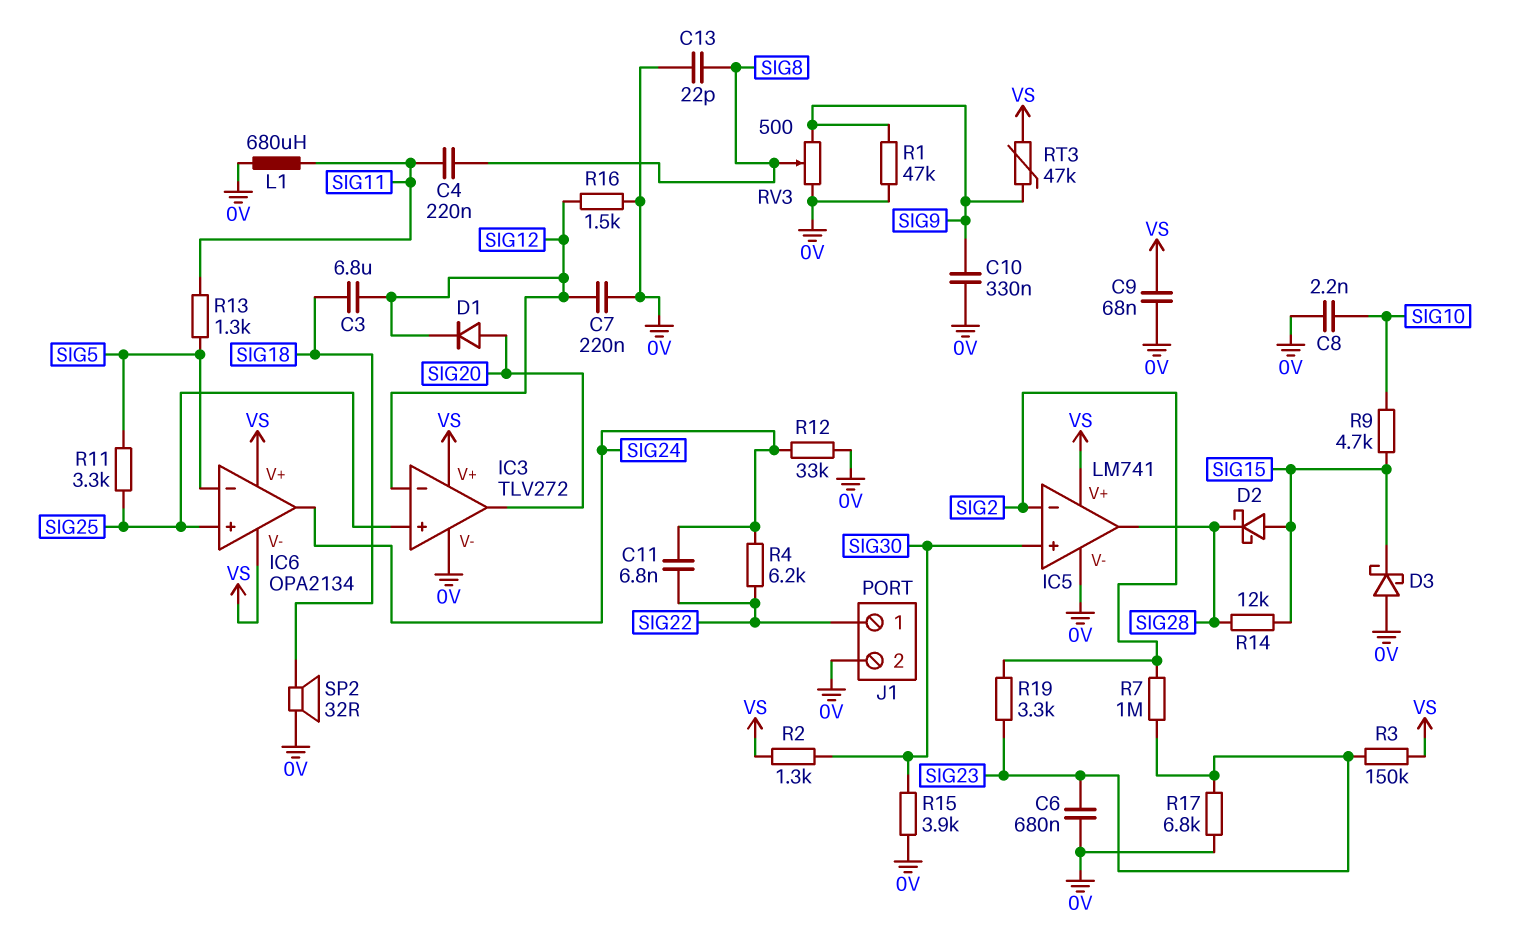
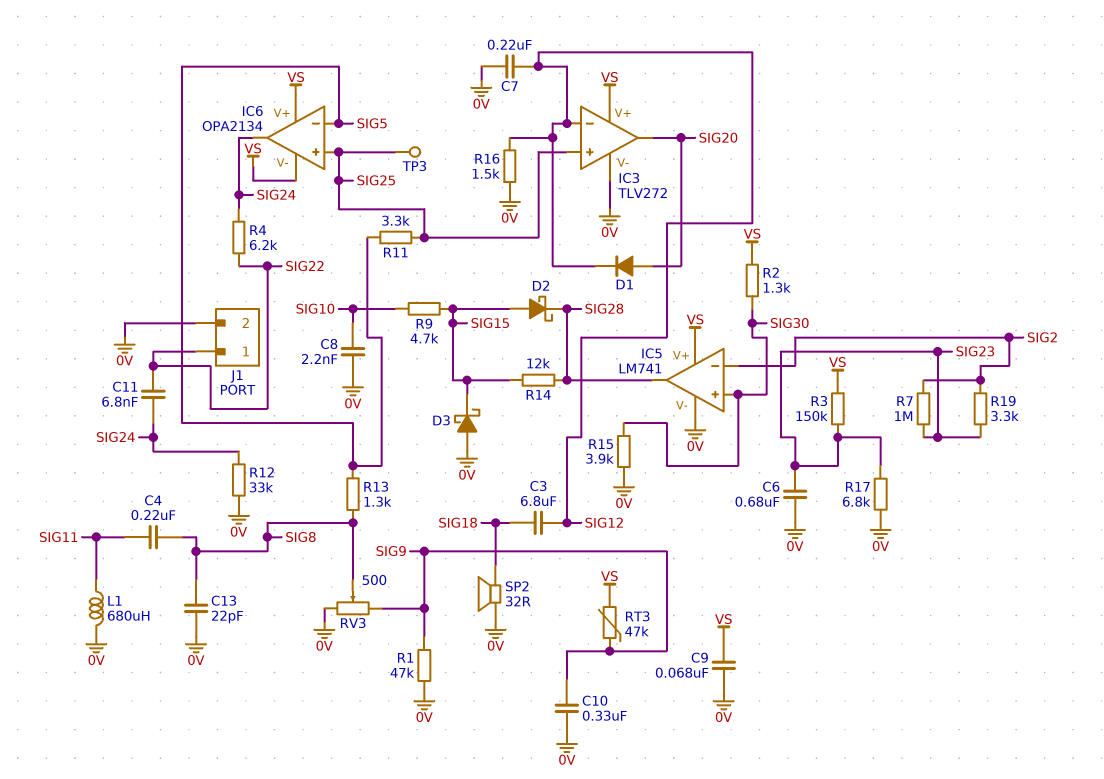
R13: 1.3k (SIG5, SIG11) -> 1.3k (SIG5, SIG8)
TP3: none -> test point (SIG25)

